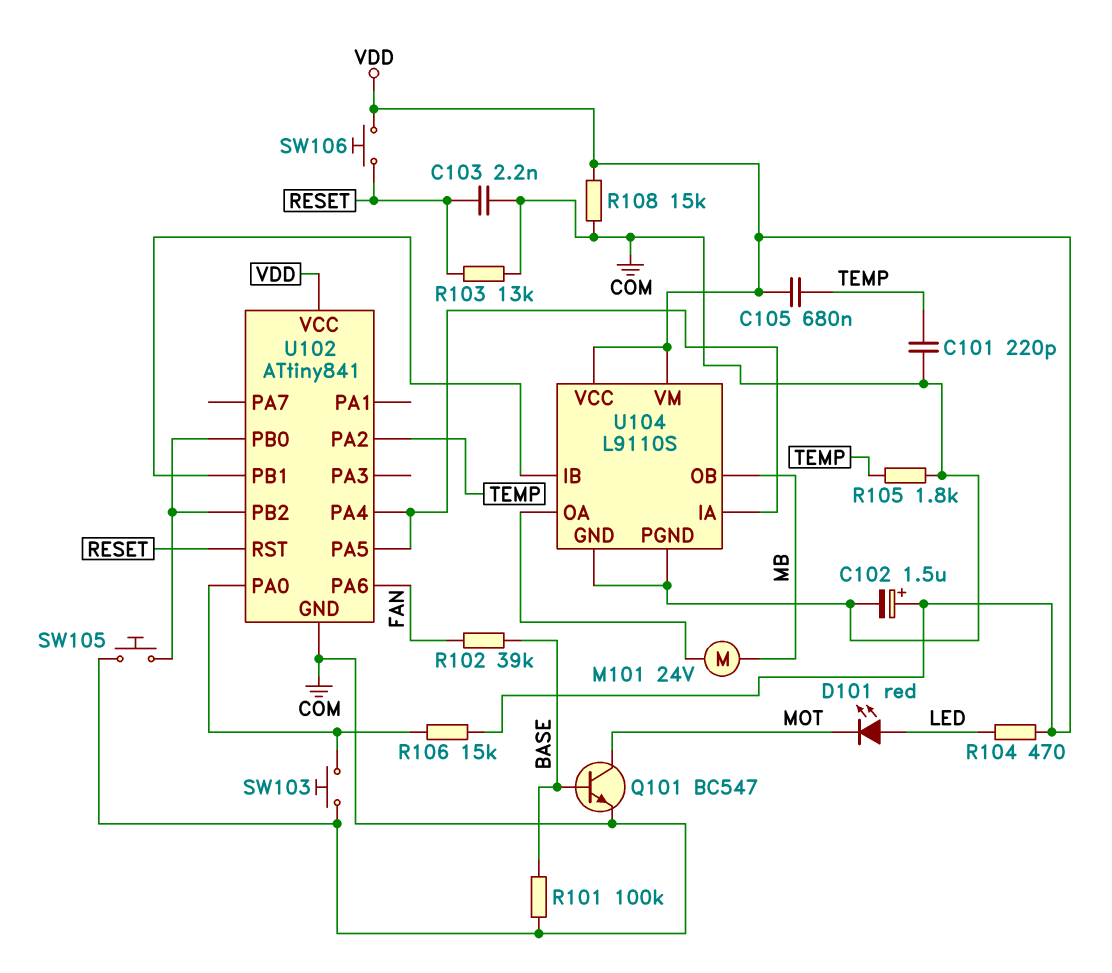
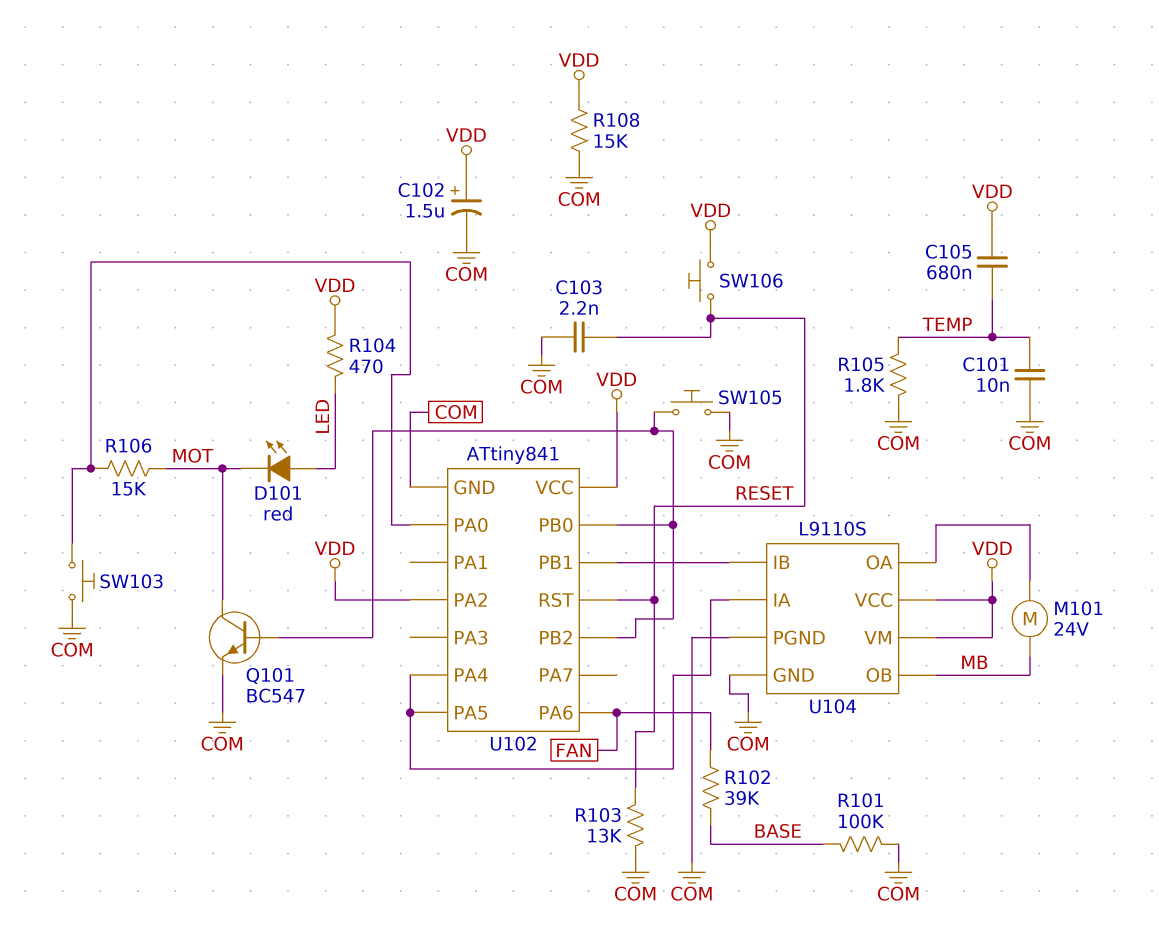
C101: 220pF (COM, TEMP) -> 10nF (COM, TEMP)
Q101: NPN BC547 (B BASE, C MOT, E COM) -> NPN BC547 (B U102/PB0, C MOT, E COM)
R106: 15k (U102/PA0, VDD) -> 15k (MOT, U102/PA0)
U102 pin PA2: TEMP -> VDD

